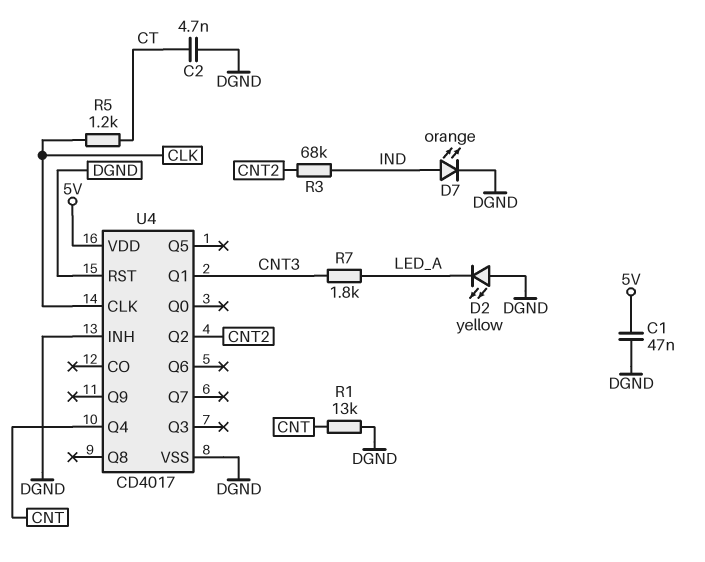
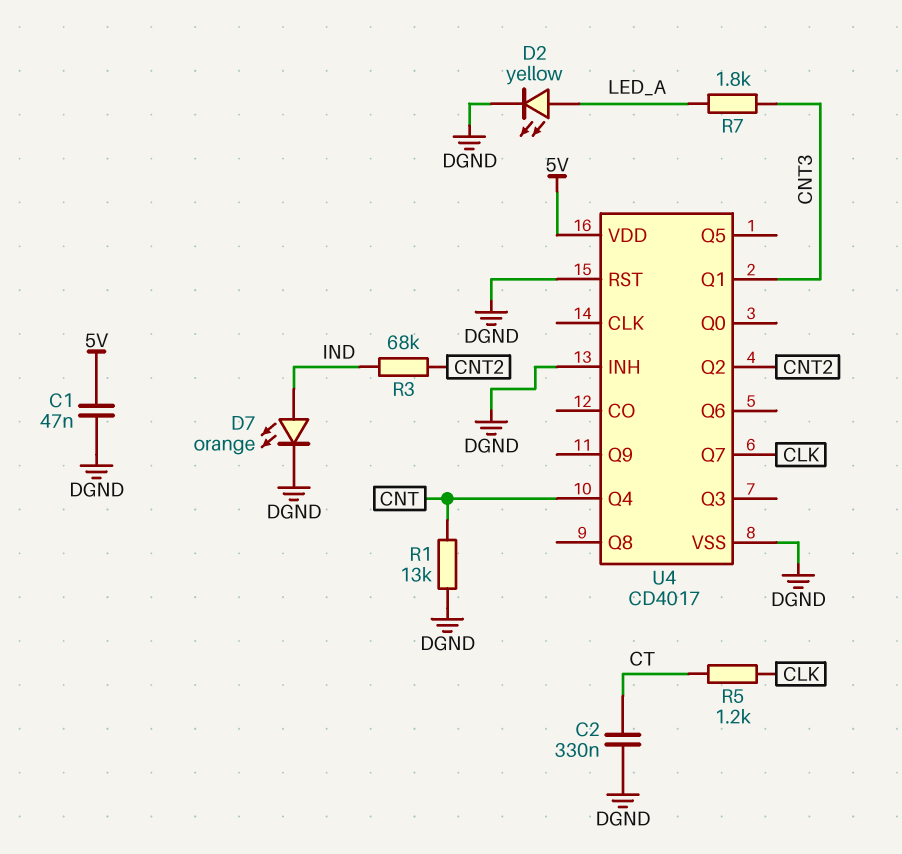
C2: 4.7nF (CT, DGND) -> 330nF (CT, DGND)
D2: LED yellow (A DGND, K LED_A) -> LED yellow (A LED_A, K DGND)
U4 pin CLK: CLK -> none
U4 pin Q7: none -> CLK

